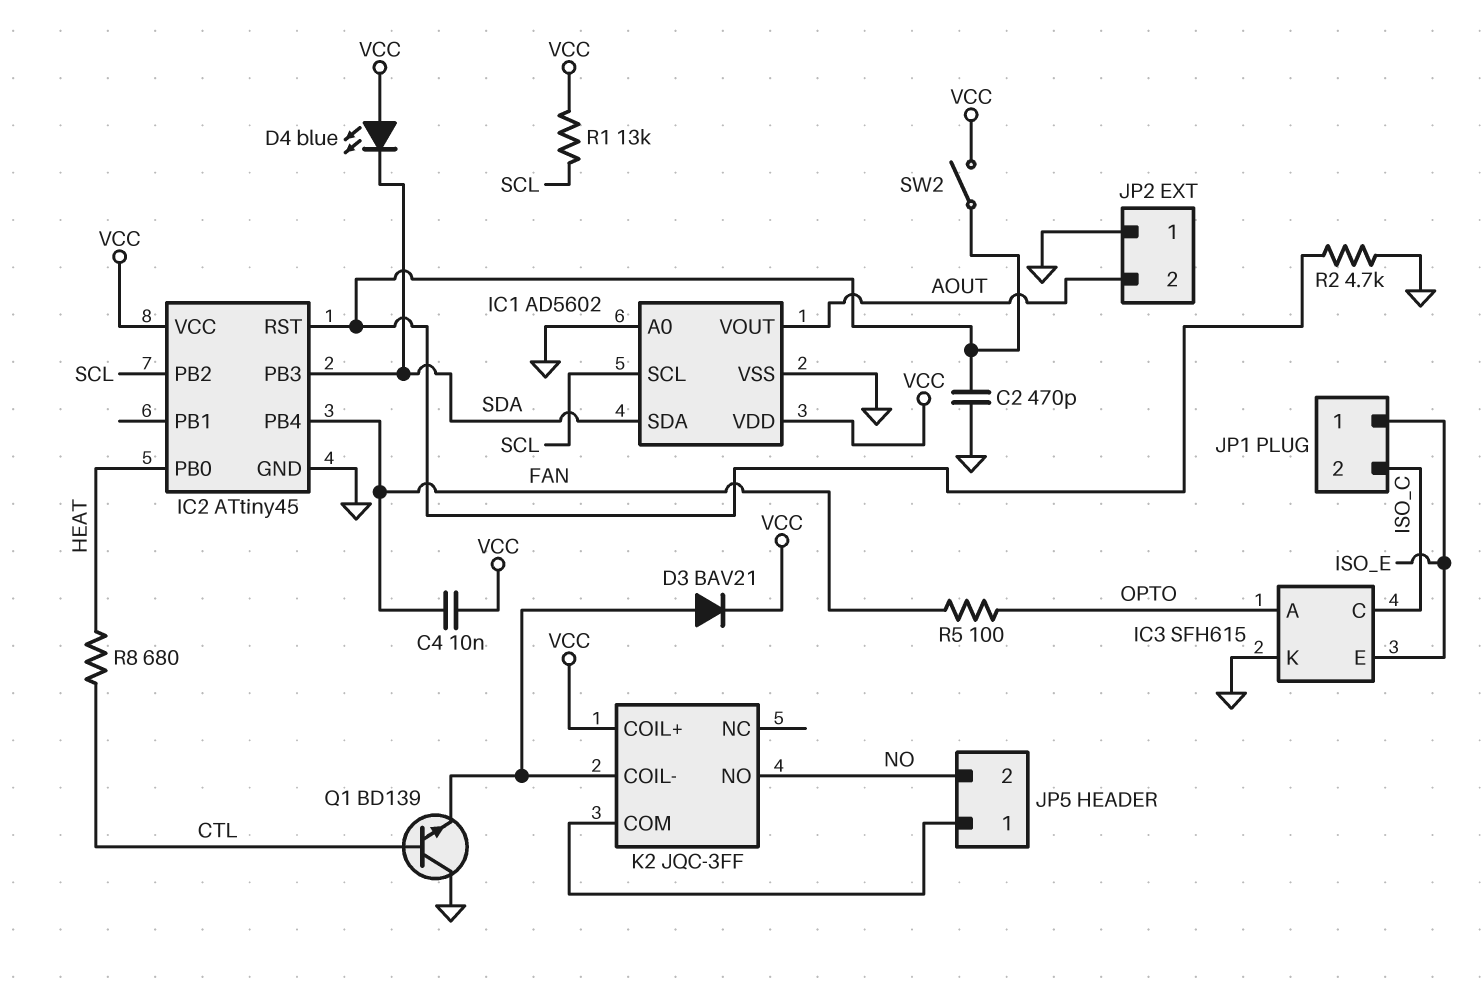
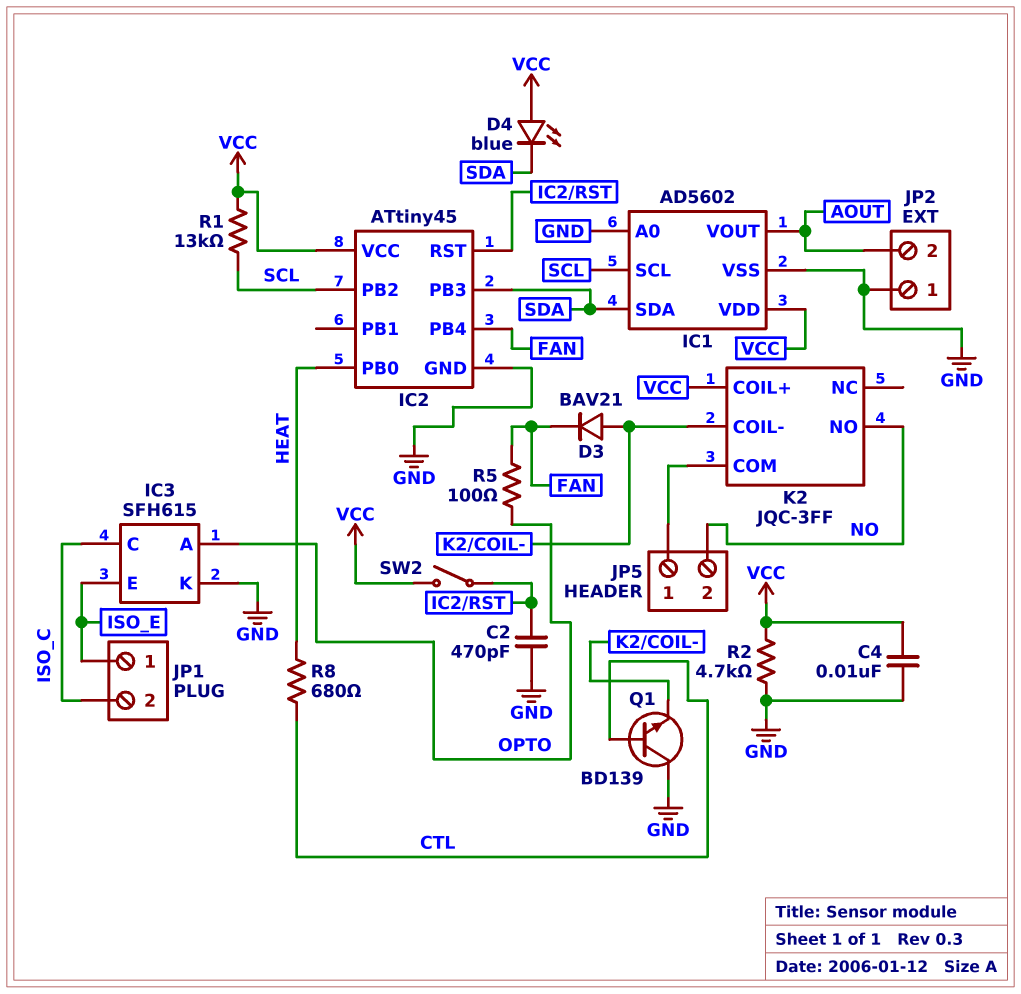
C4: 10nF (FAN, VCC) -> 10nF (GND, VCC)
D3: diode BAV21 (A K2/COIL-, K VCC) -> diode BAV21 (A K2/COIL-, K FAN)
R2: 4.7k (GND, IC2/RST) -> 4.7k (GND, VCC)

